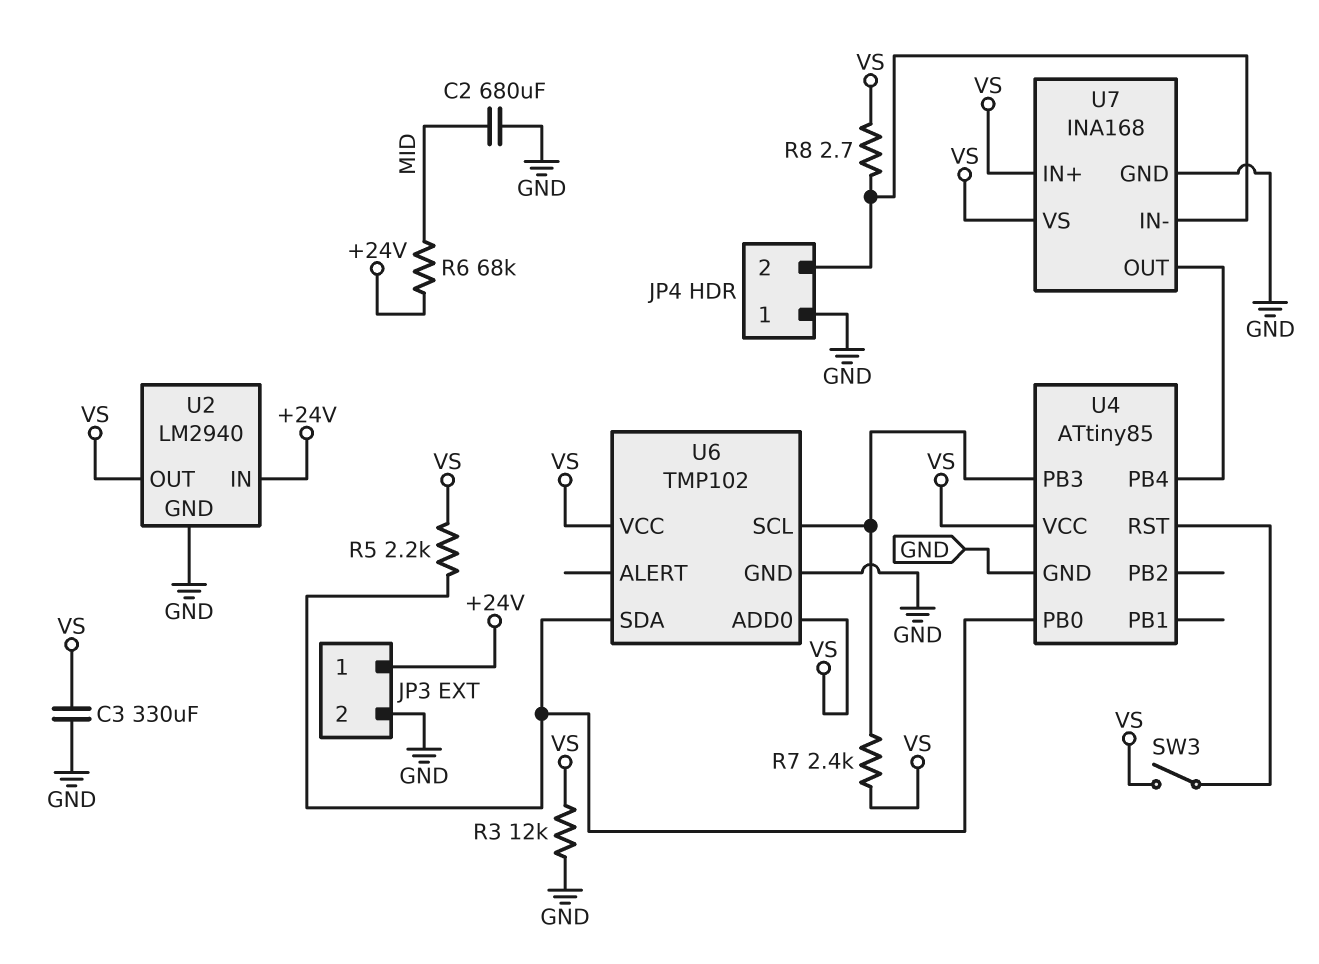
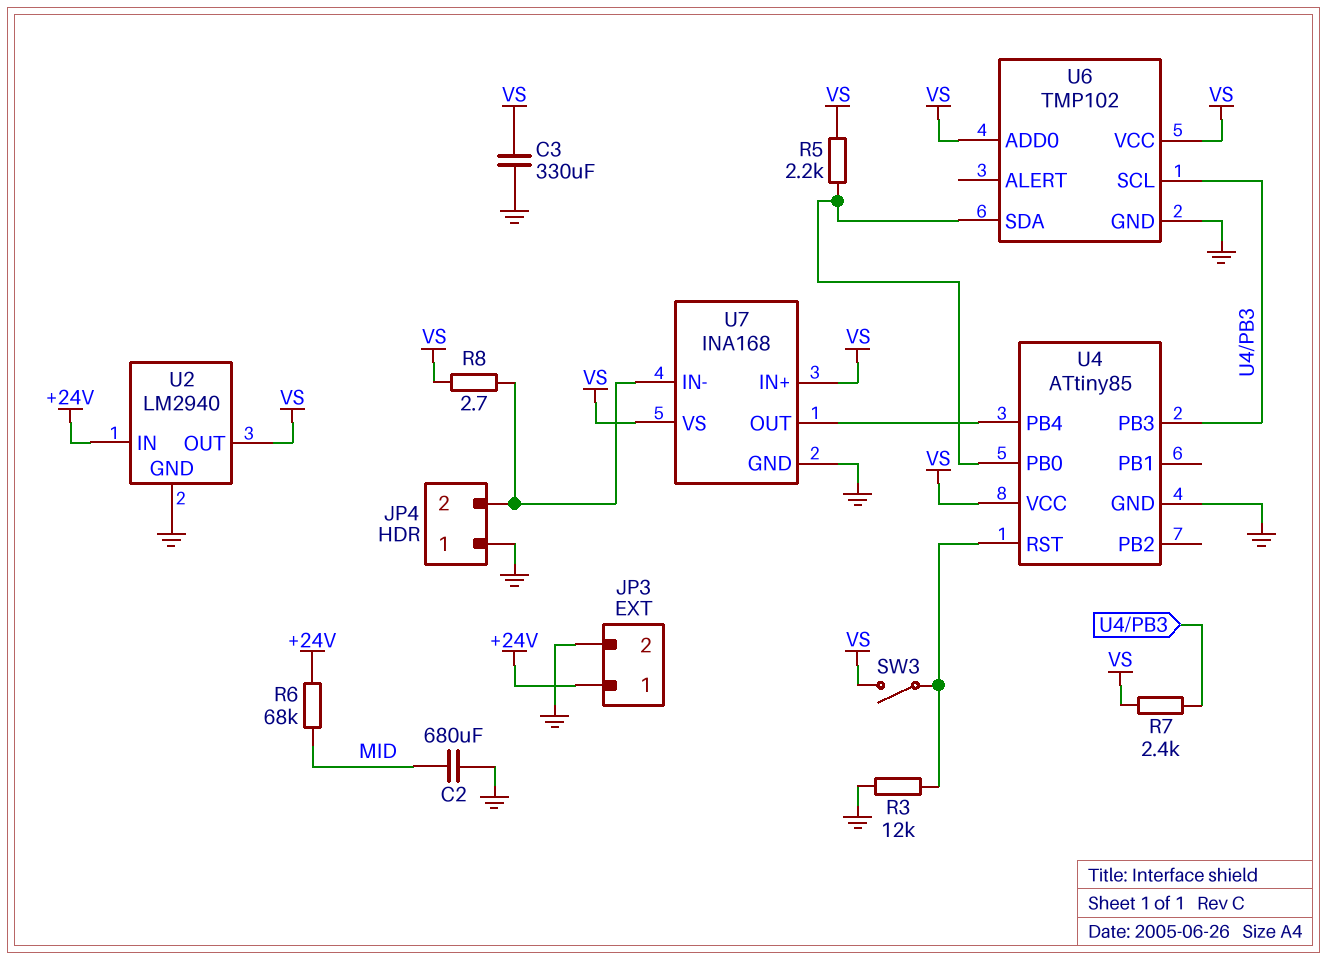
R3: 12k (GND, VS) -> 12k (GND, U4/RST)

